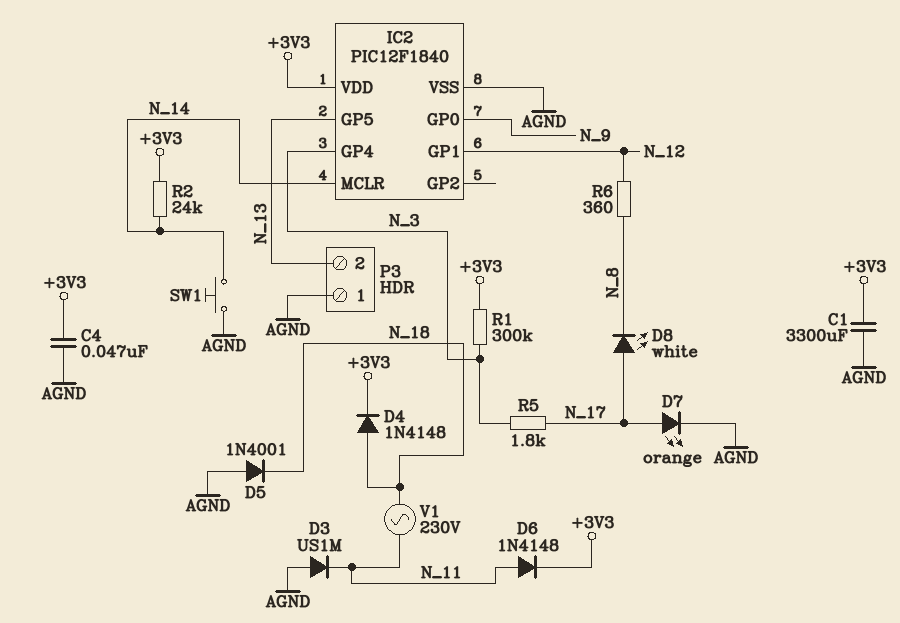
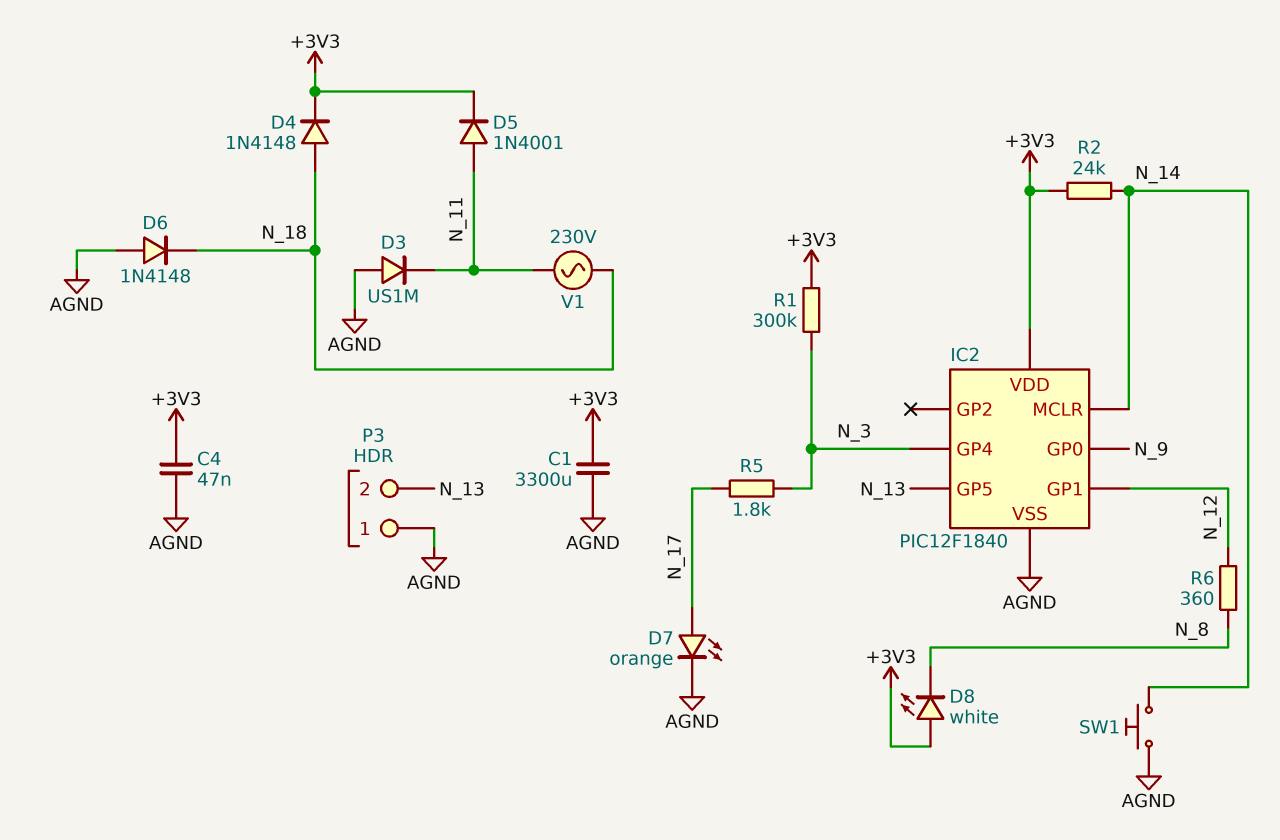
D5: diode 1N4001 (A AGND, K N_18) -> diode 1N4001 (A N_11, K +3V3)
D6: diode 1N4148 (A N_11, K +3V3) -> diode 1N4148 (A AGND, K N_18)
D8: LED white (A N_17, K N_8) -> LED white (A +3V3, K N_8)

